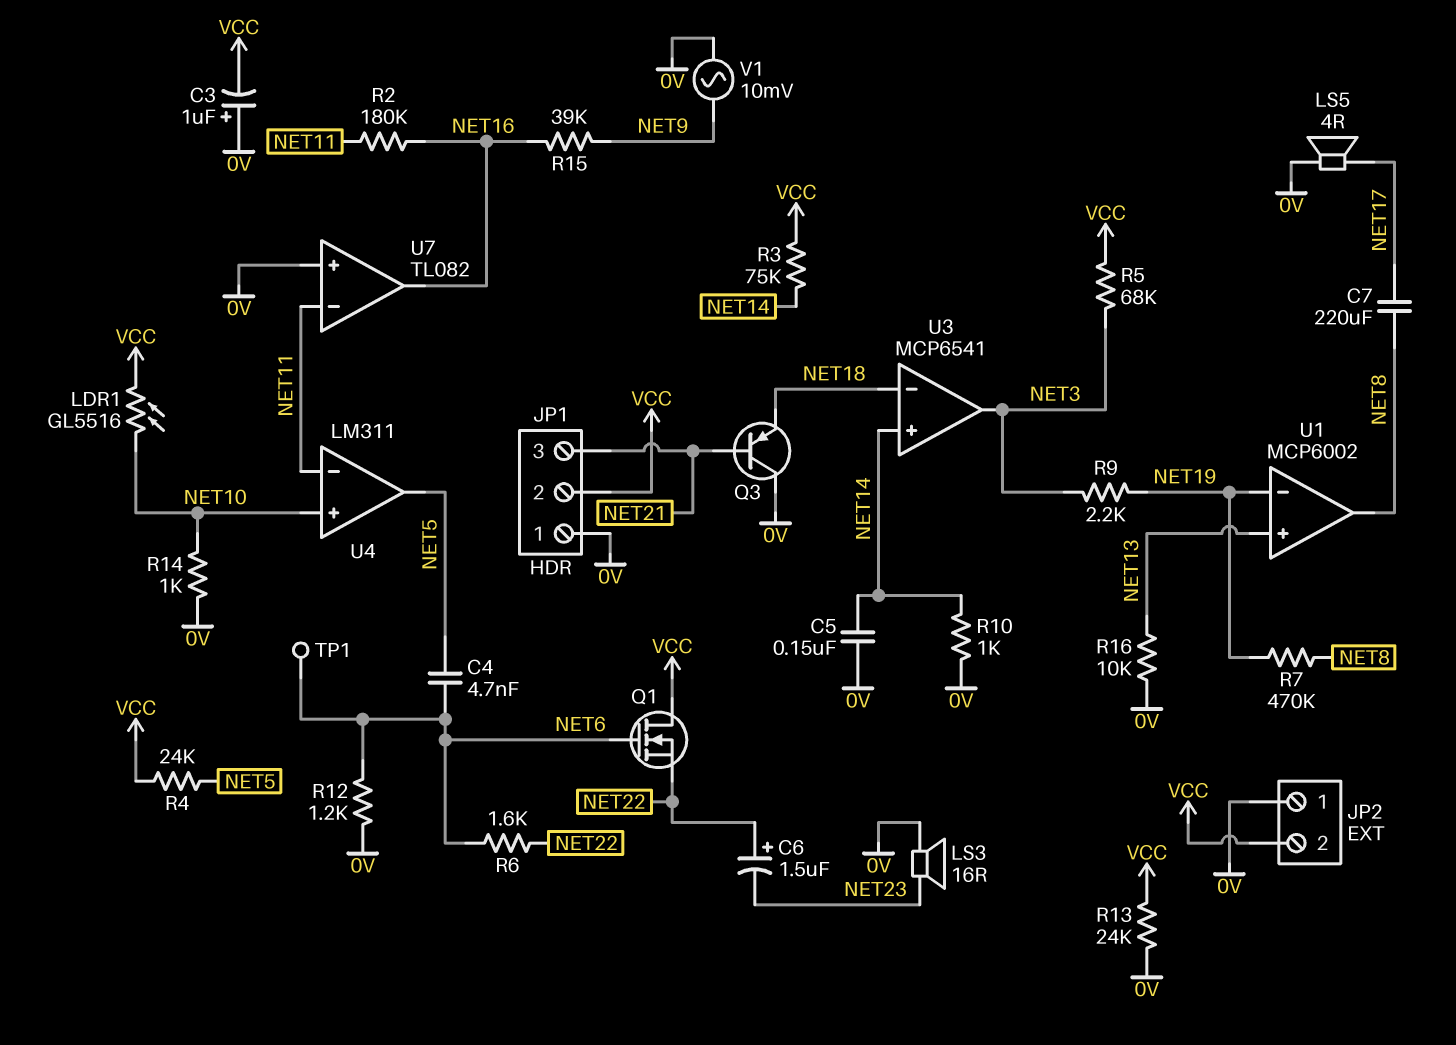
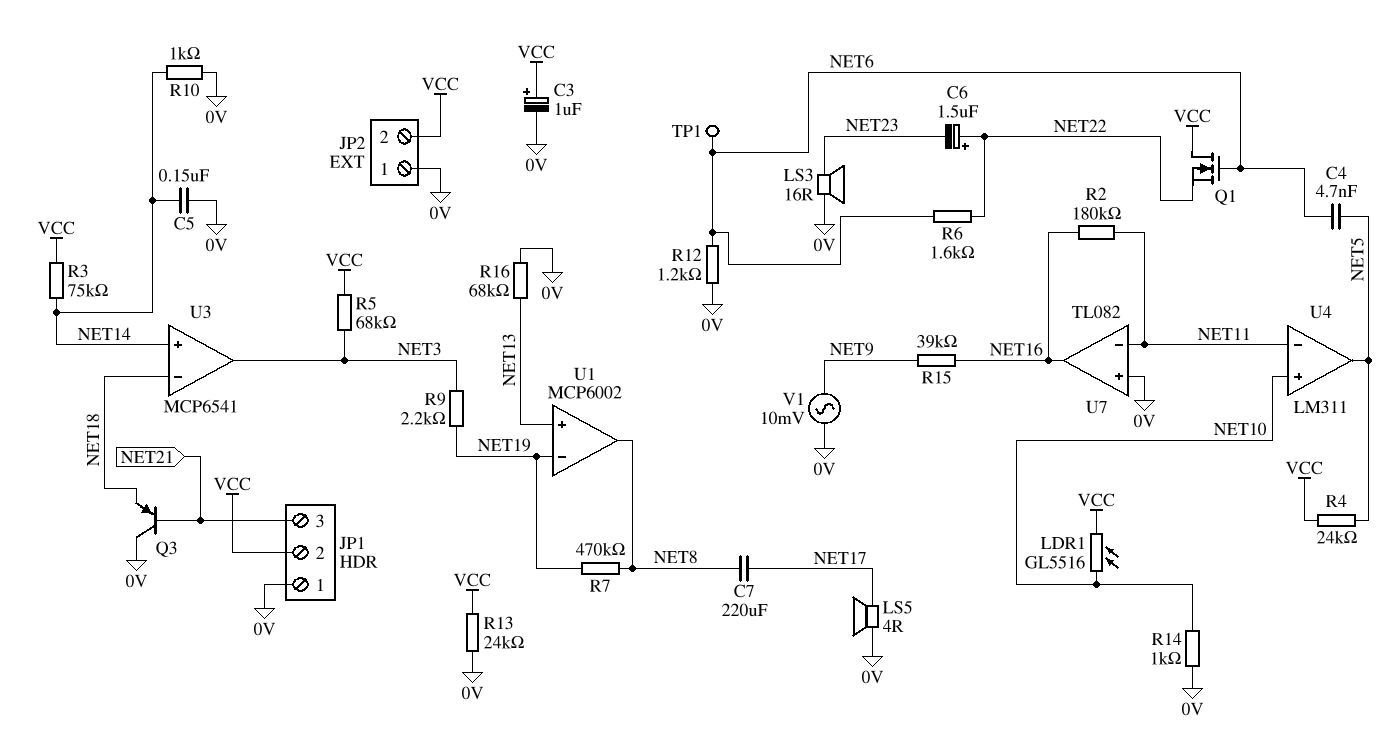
C3: 1uF (plus 0V, minus VCC) -> 1uF (plus VCC, minus 0V)
R16: 10k (0V, NET13) -> 68k (0V, NET13)

